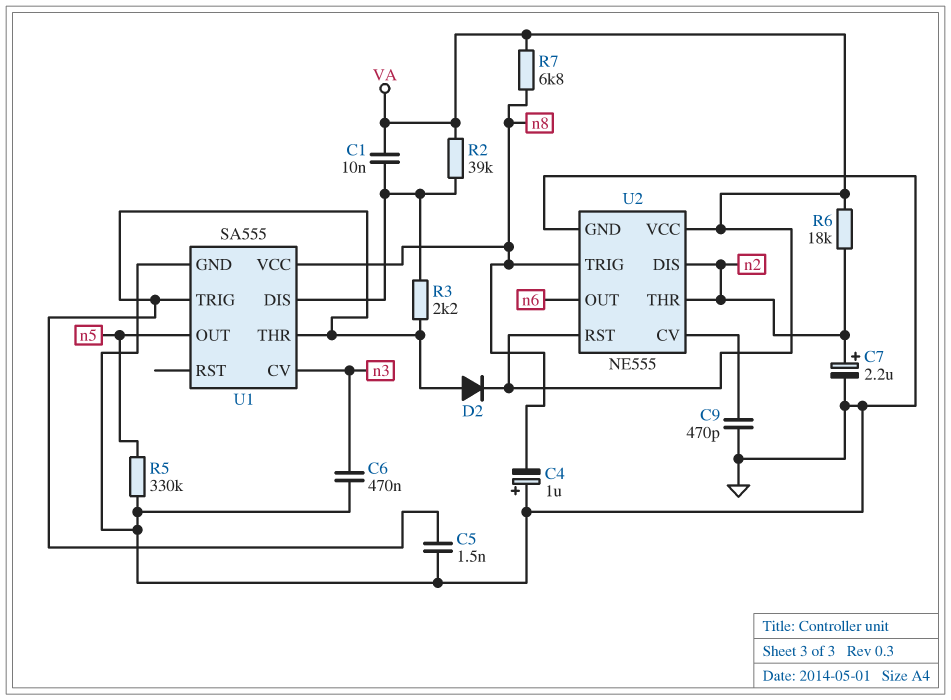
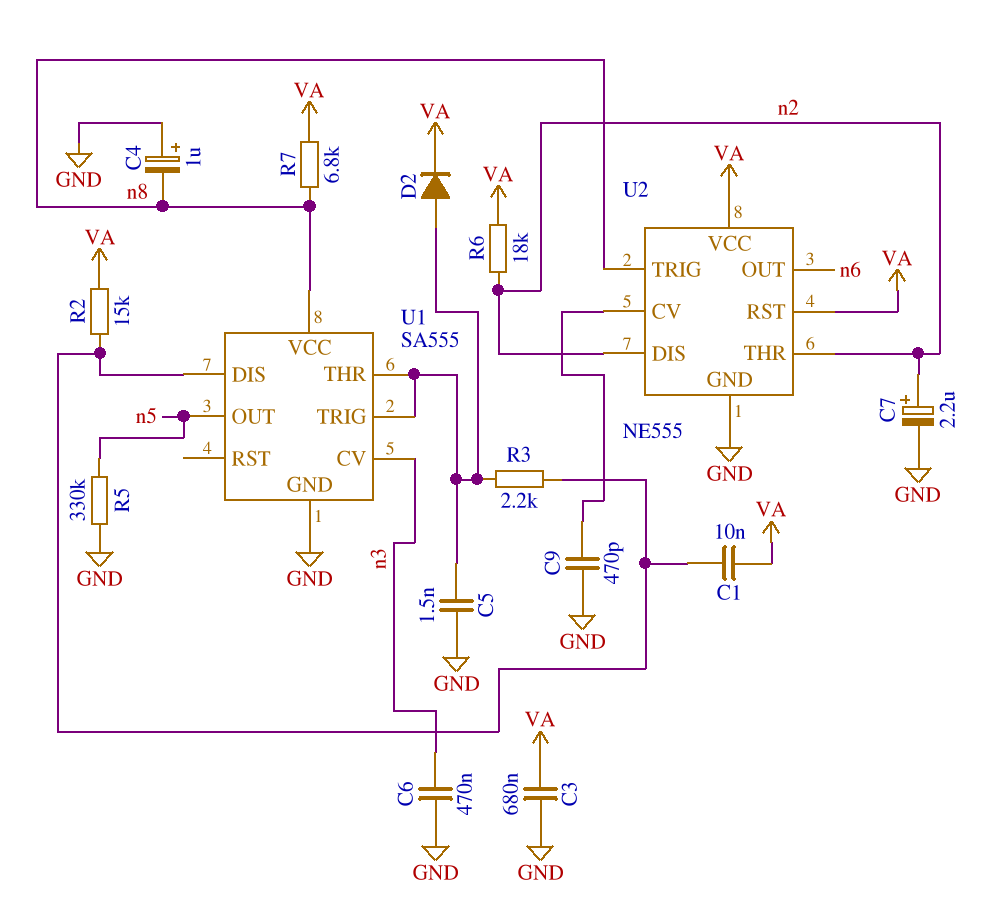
C3: none -> 680nF (GND, VA)
R2: 39k (U1/DIS, VA) -> 15k (U1/DIS, VA)

